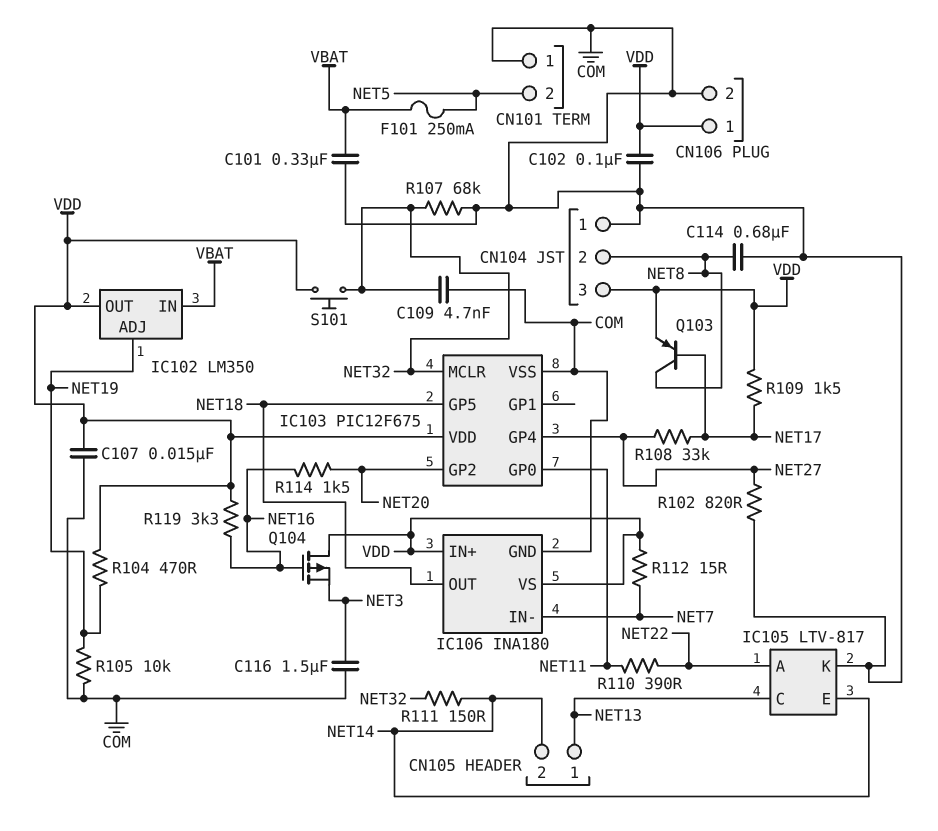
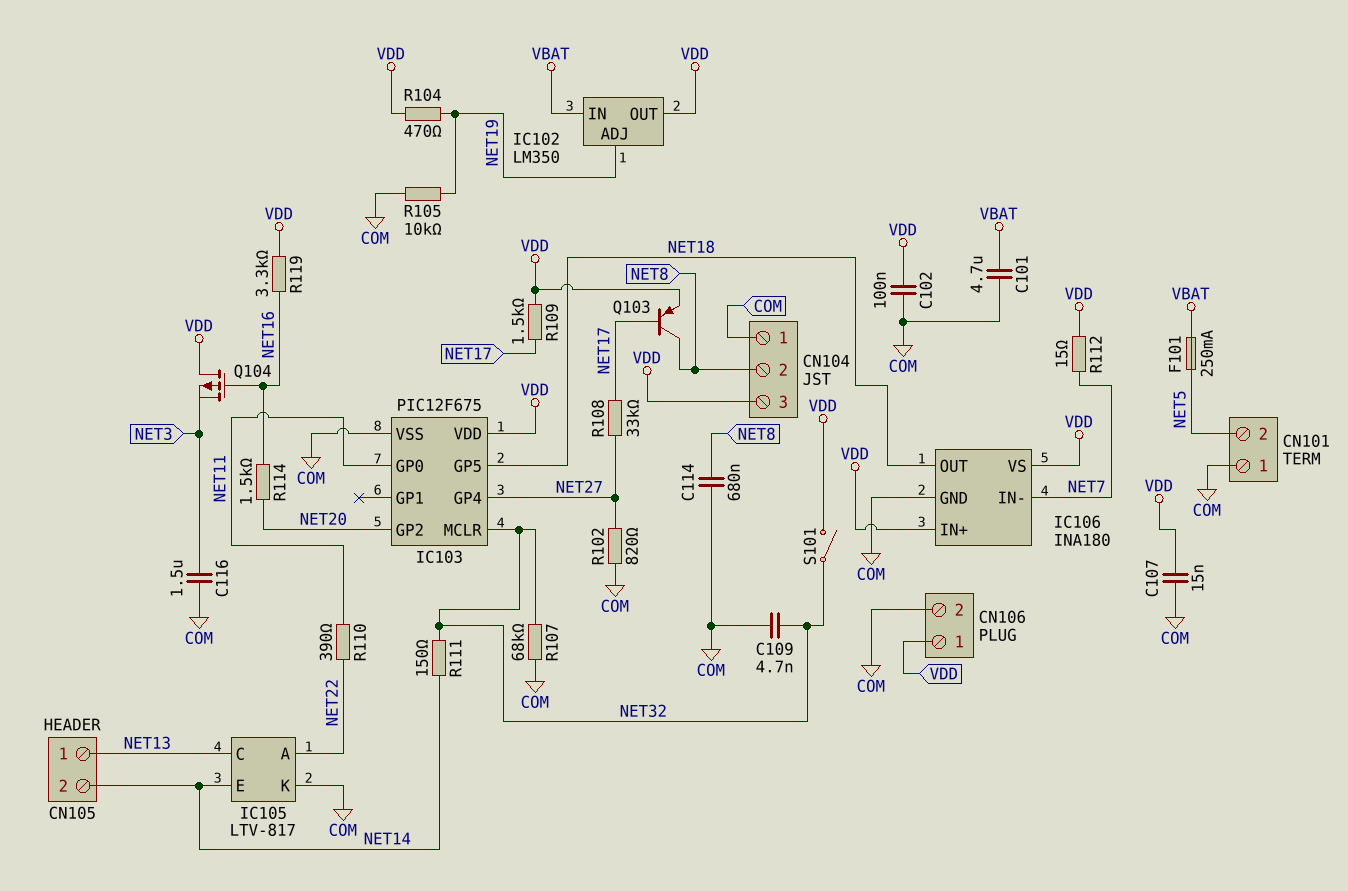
C101: 330nF (COM, VBAT) -> 4.7uF (COM, VBAT)
S101: button (NET32, VDD) -> switch (NET32, VDD)

